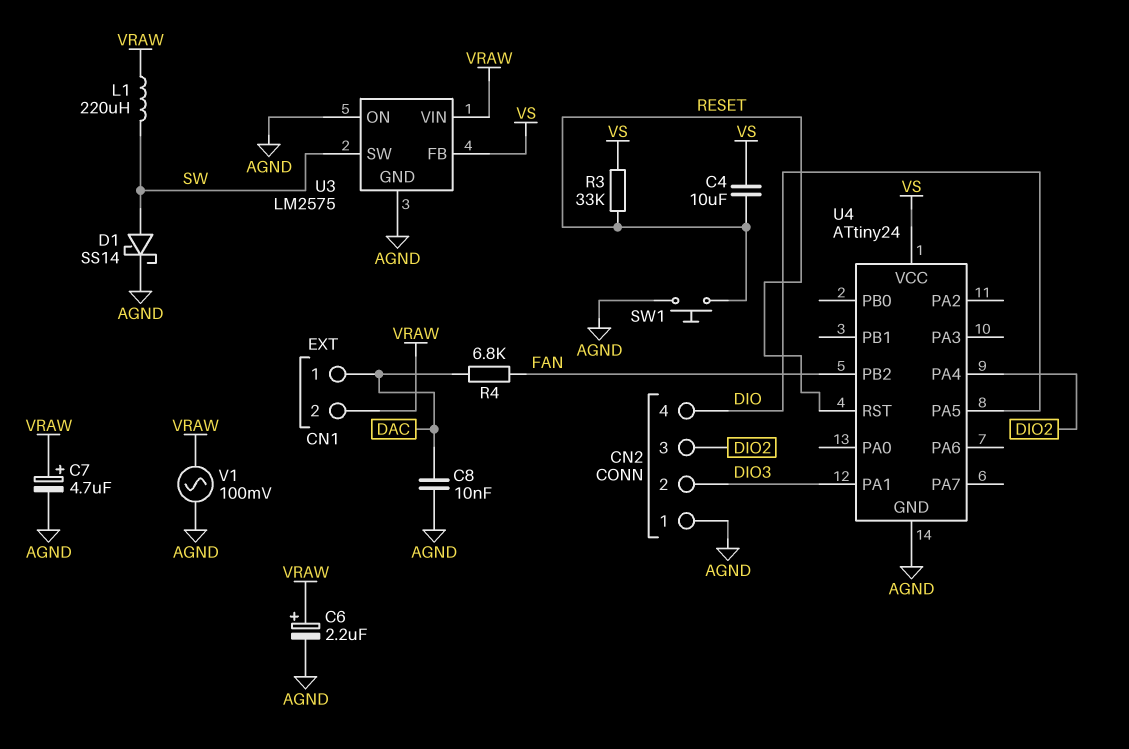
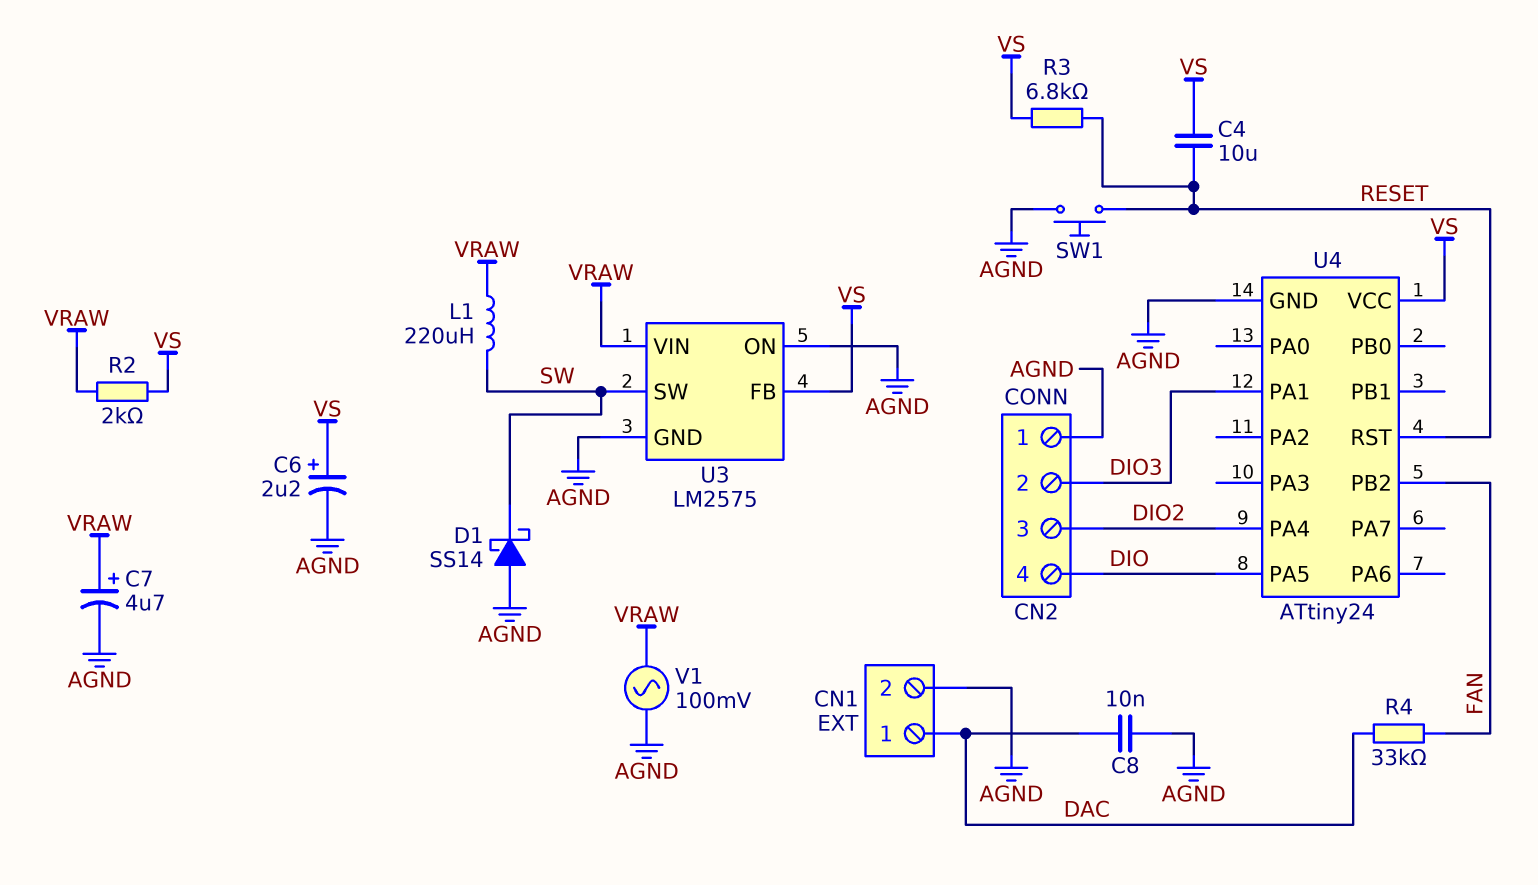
C6: 2.2uF (plus VRAW, minus AGND) -> 2.2uF (plus VS, minus AGND)
CN1 pin 2: VRAW -> AGND
D1: schottky SS14 (A SW, K AGND) -> schottky SS14 (A AGND, K SW)
R2: none -> 2k (VRAW, VS)
R3: 33k (RESET, VS) -> 6.8k (RESET, VS)
R4: 6.8k (DAC, FAN) -> 33k (DAC, FAN)

